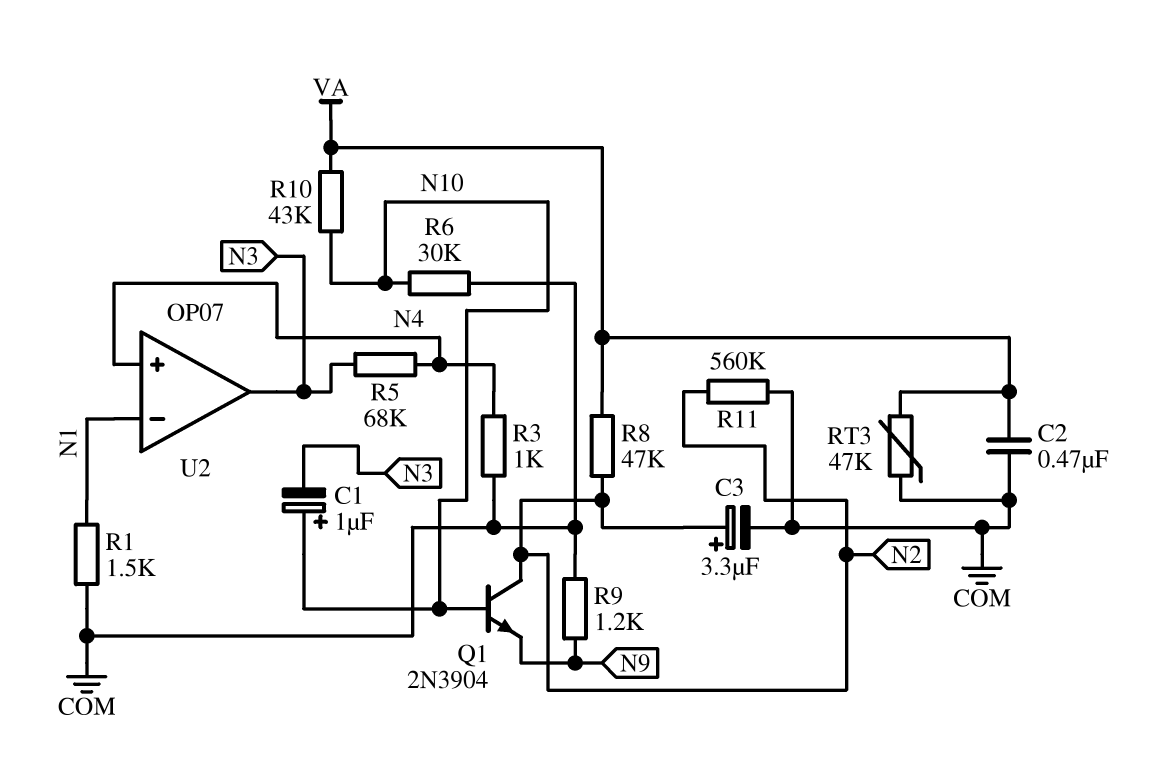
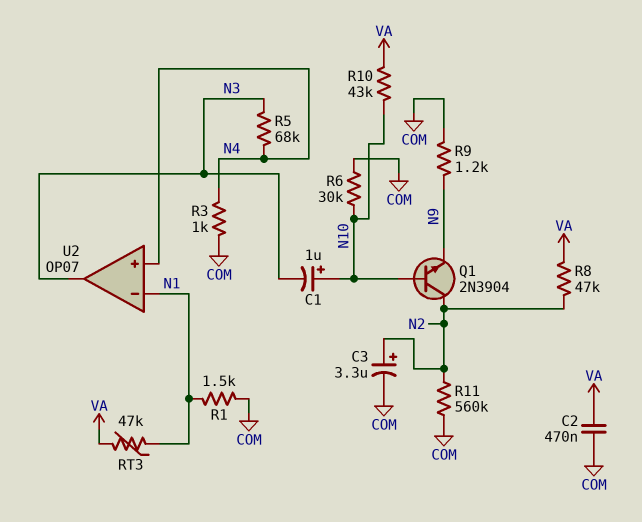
RT3: 47k (COM, VA) -> 47k (N1, VA)

